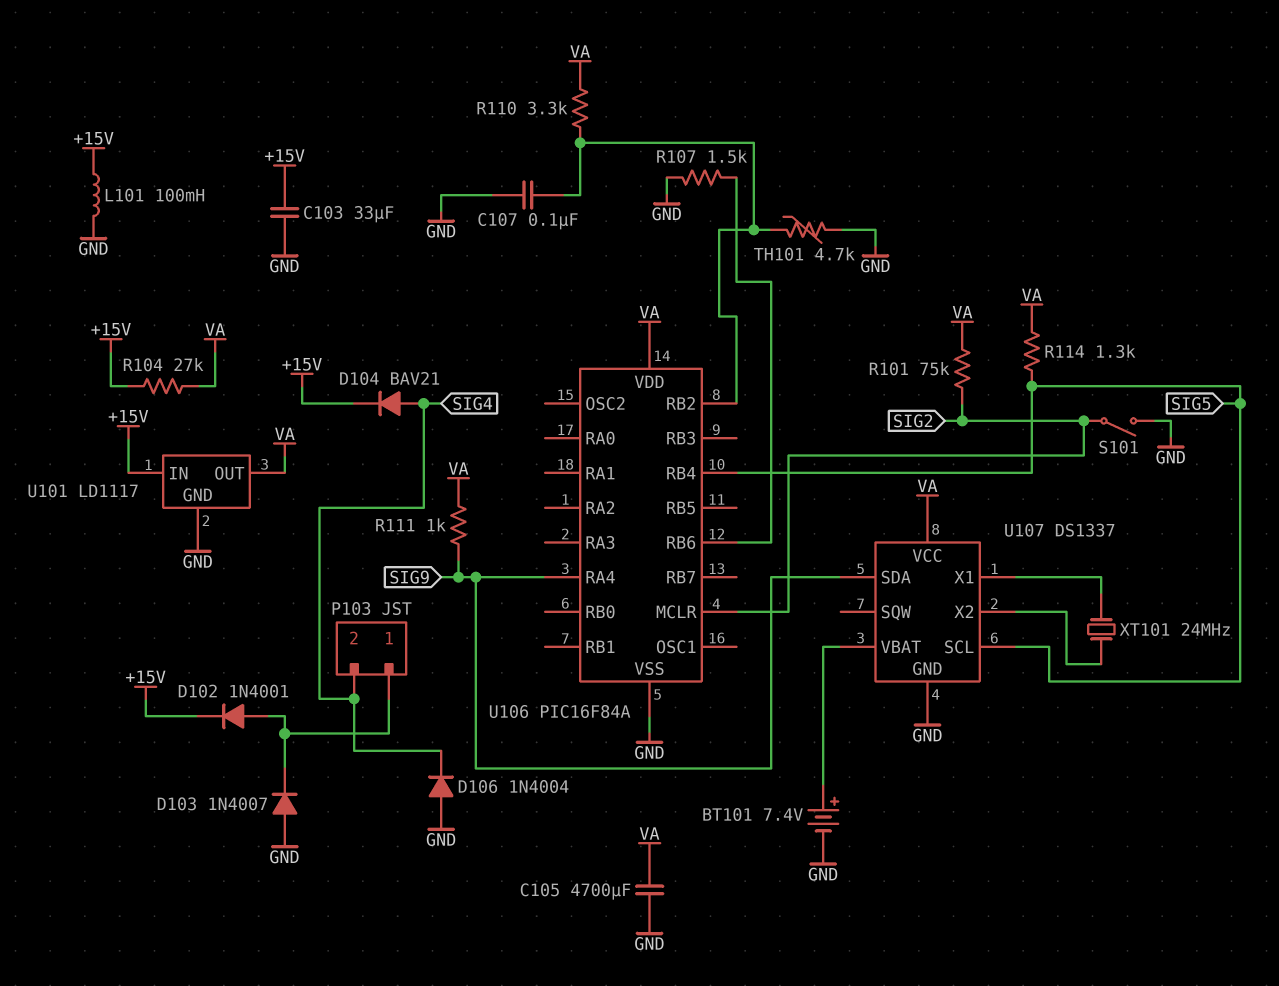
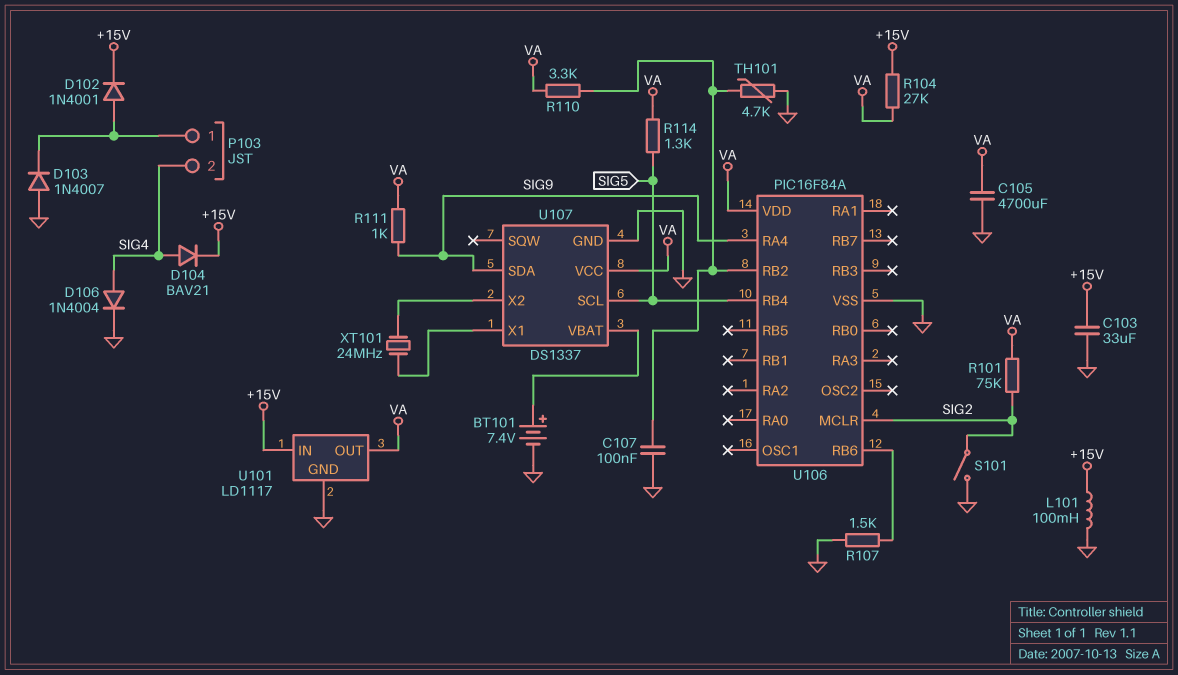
D106: diode 1N4004 (A GND, K SIG4) -> diode 1N4004 (A SIG4, K GND)

